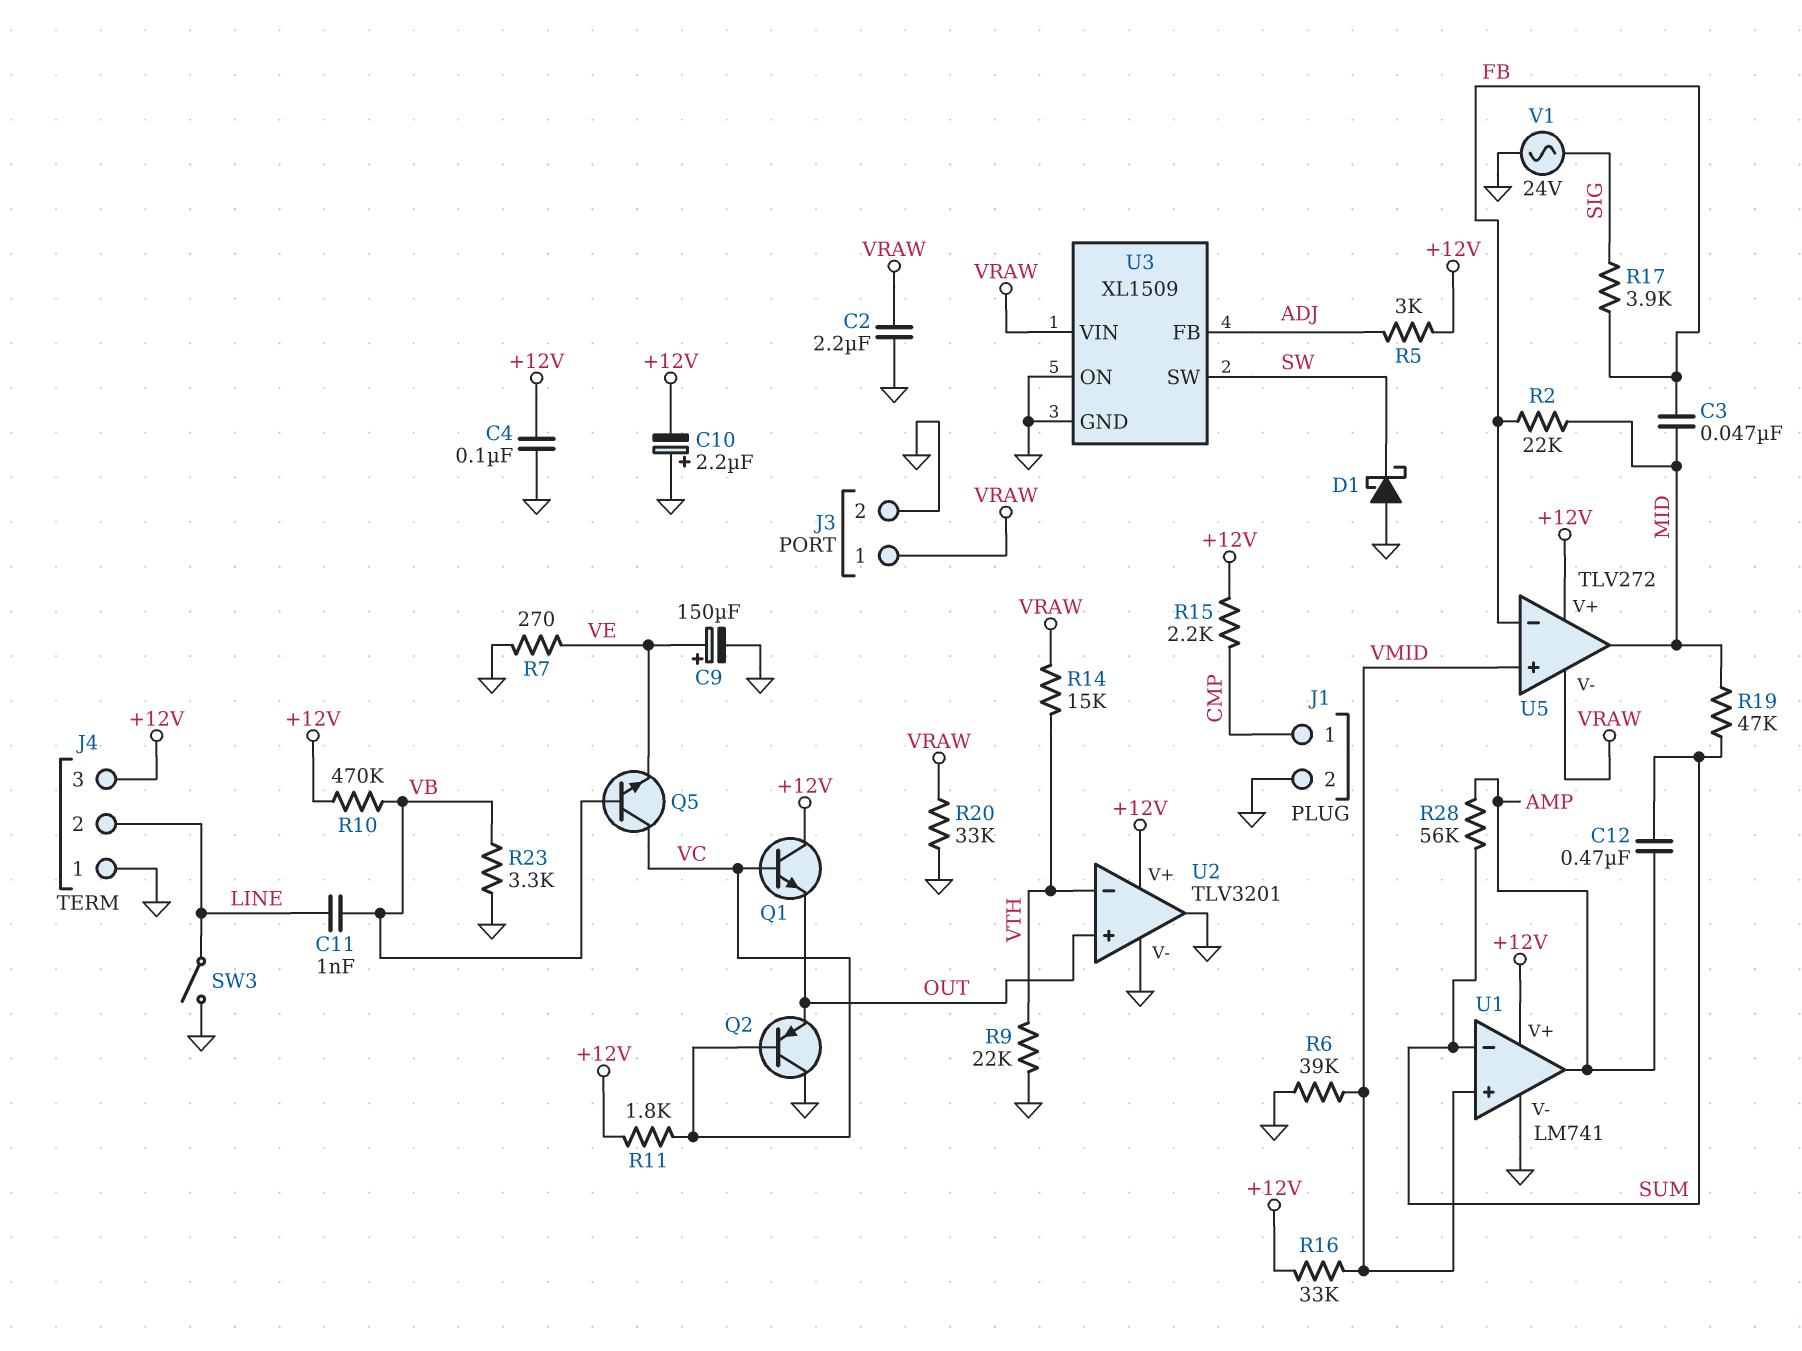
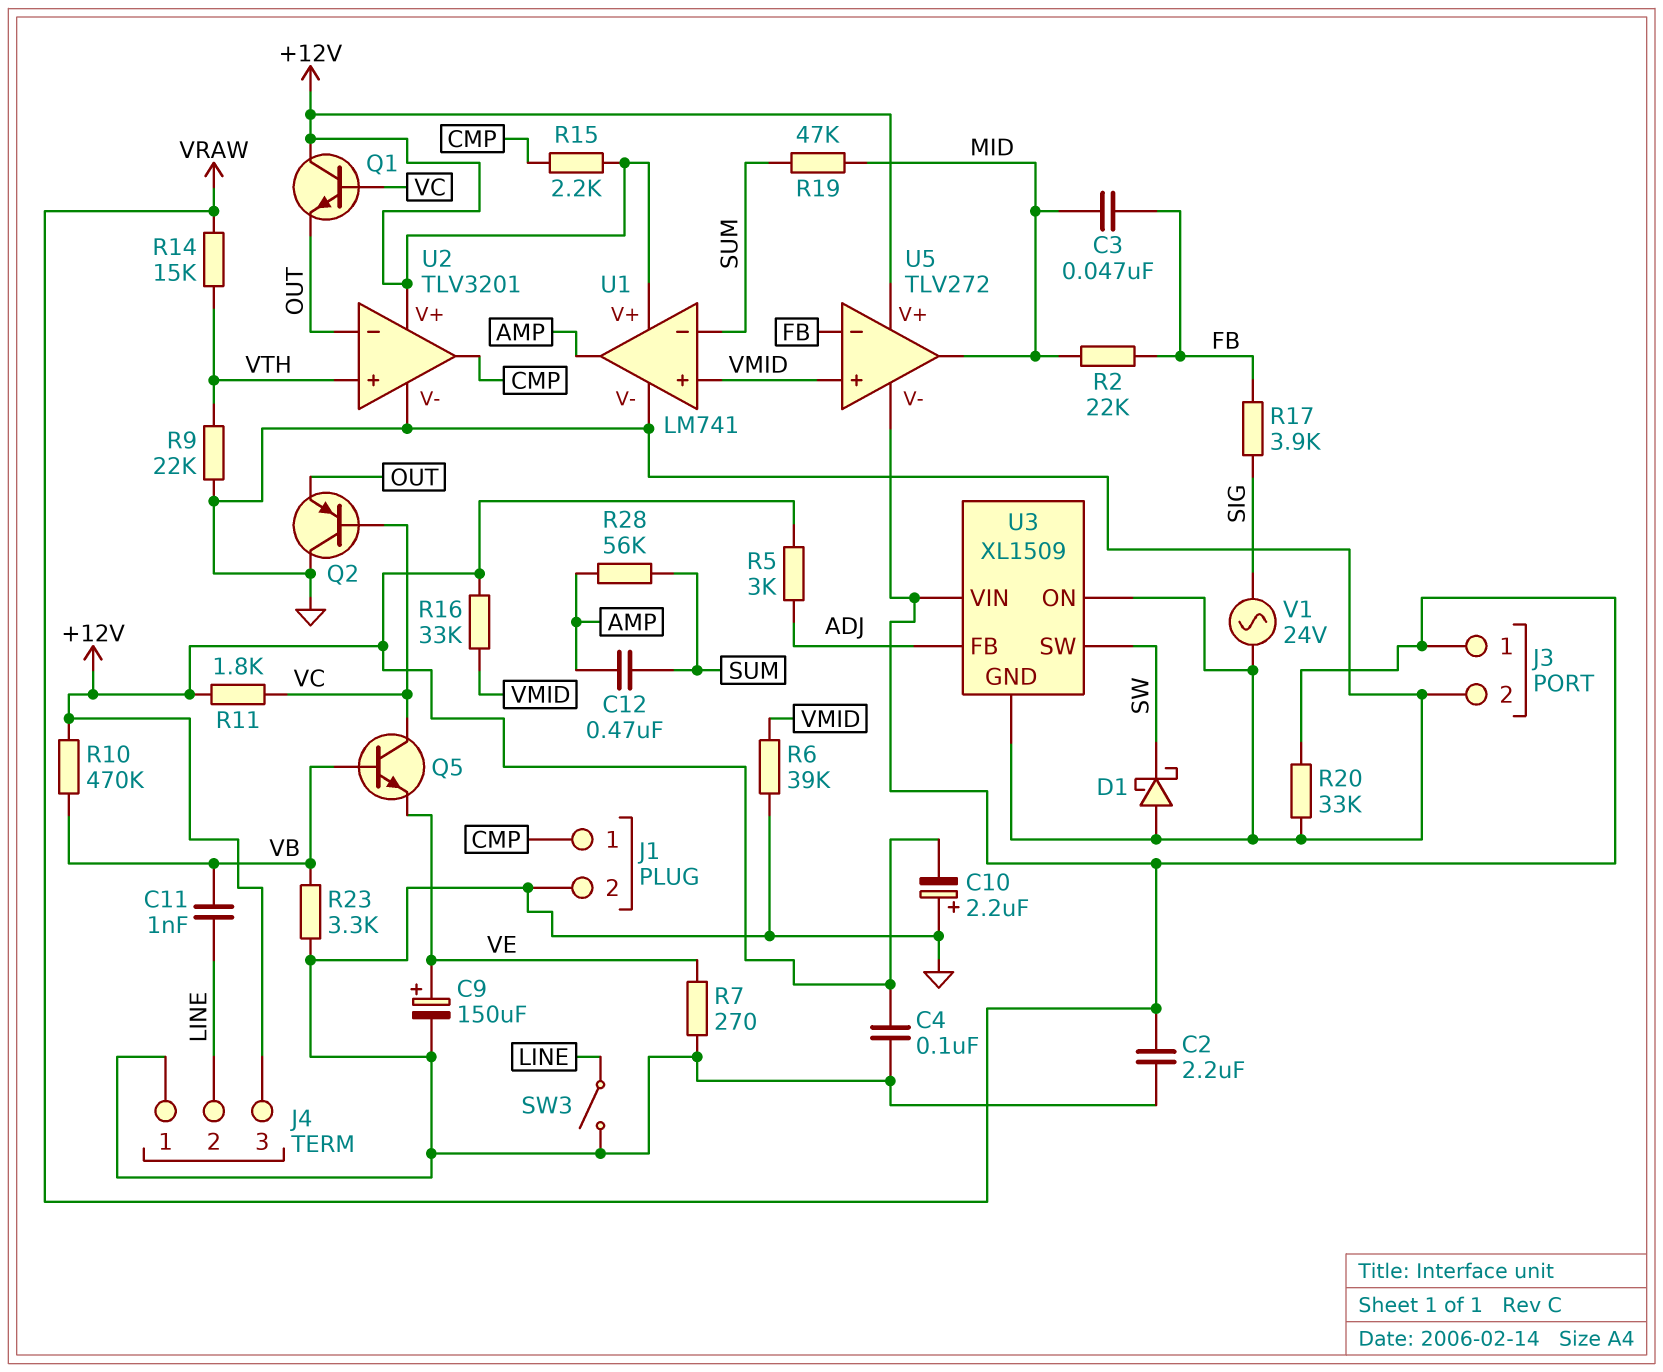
U2 pin in+: OUT -> VTH
U2 pin in-: VTH -> OUT
U2 pin out: GND -> CMP

